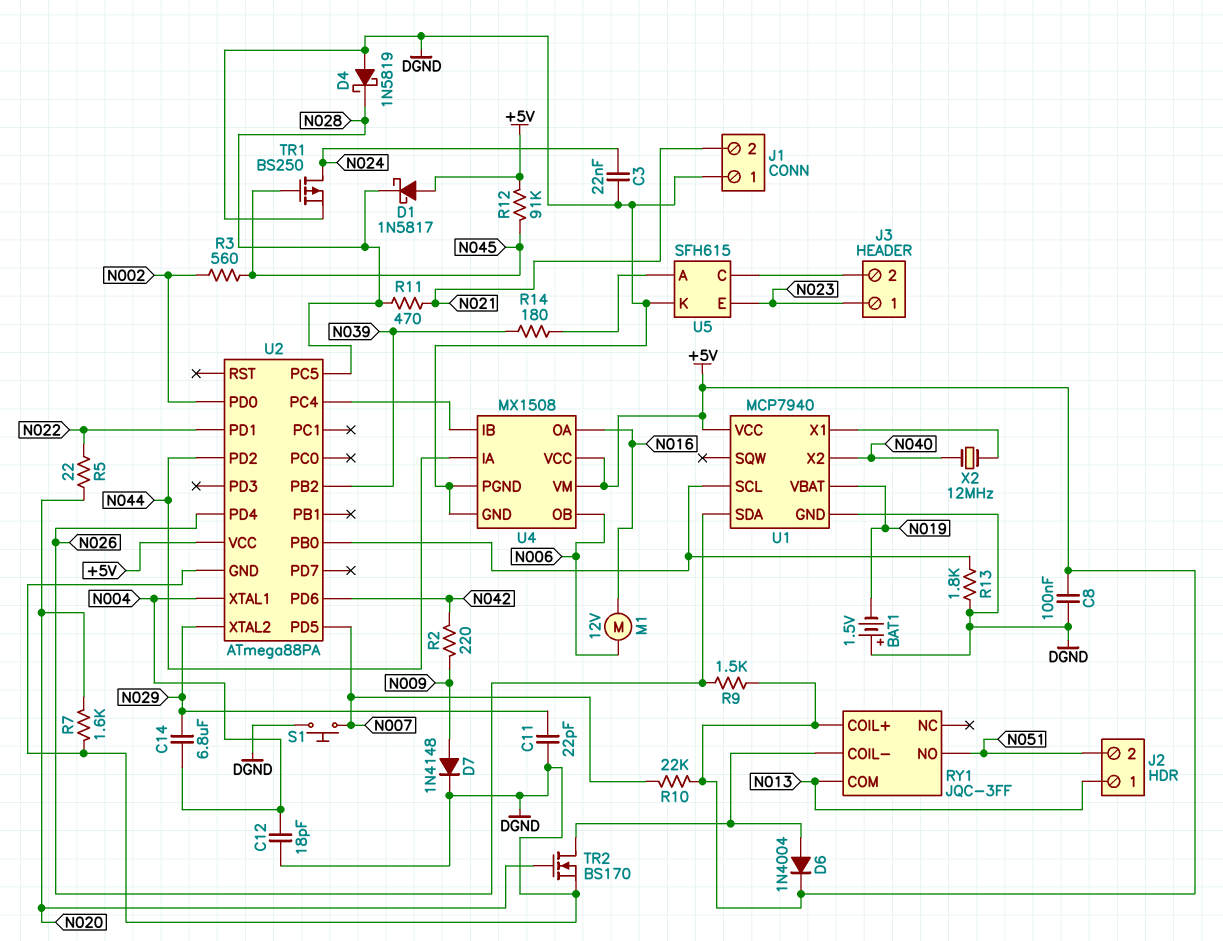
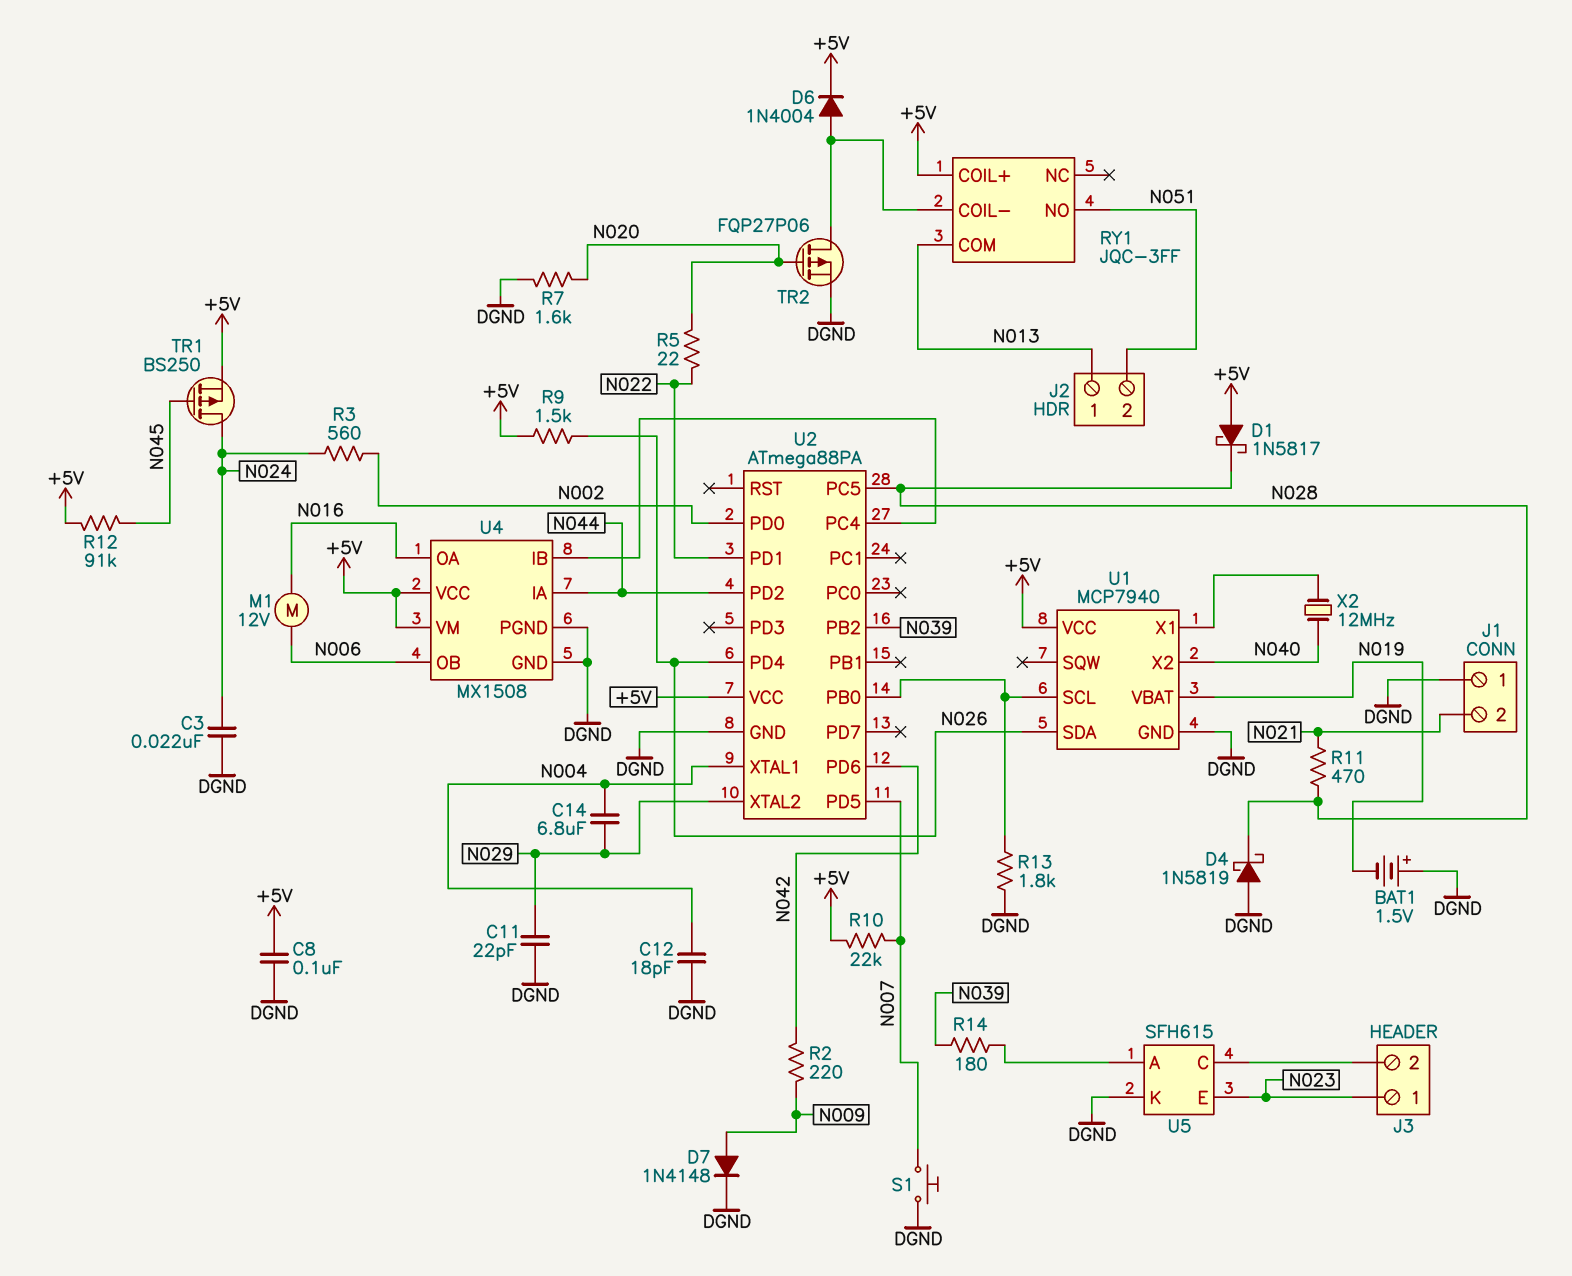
R3: 560 (N002, N045) -> 560 (N002, N024)
TR1: PMOS BS250 (G N045, D N024, S DGND) -> PMOS BS250 (G N045, D N024, S +5V)
TR2: NMOS BS170 (G N020, D RY1/COIL-, S DGND) -> PMOS FQP27P06 (G N020, D RY1/COIL-, S DGND)

